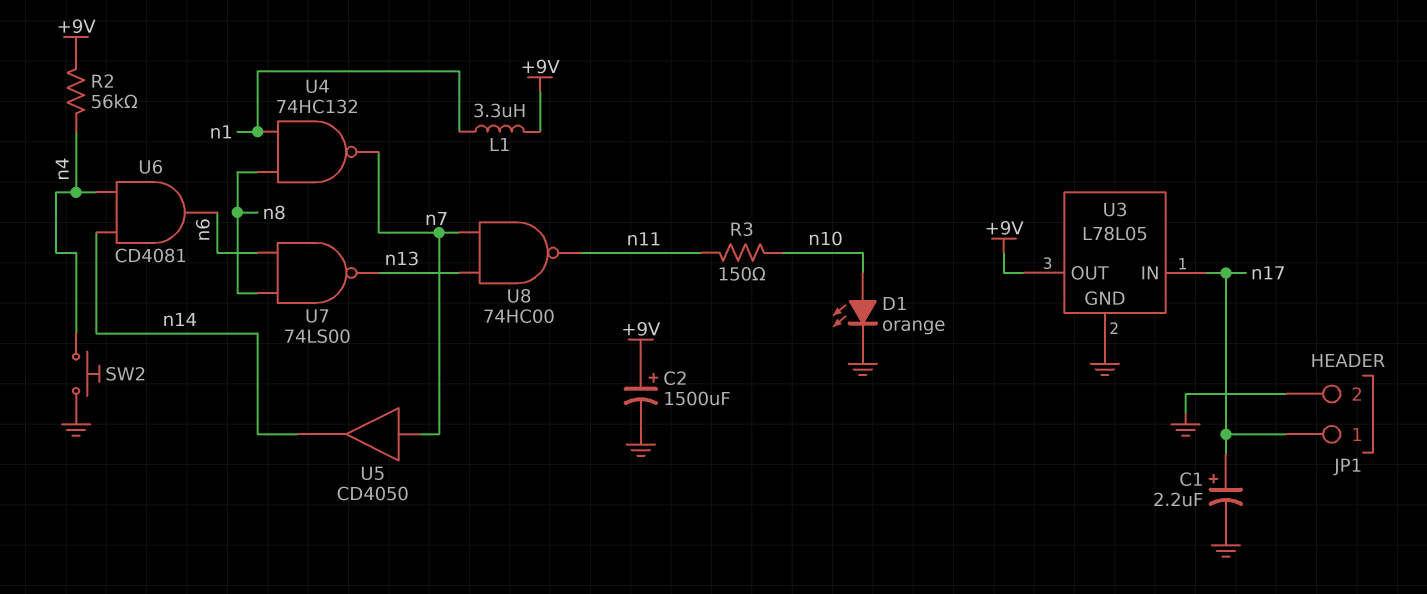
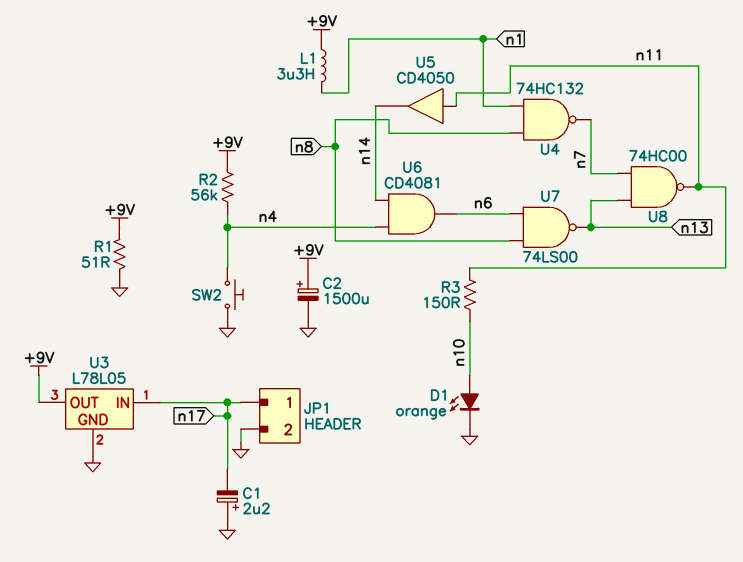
C1: 2.2uF (plus n17, minus GND) -> 2.2uF (plus GND, minus n17)
R1: none -> 51 (+9V, GND)
U5: buffer CD4050 (in n7, out n14) -> buffer CD4050 (in n11, out n14)

